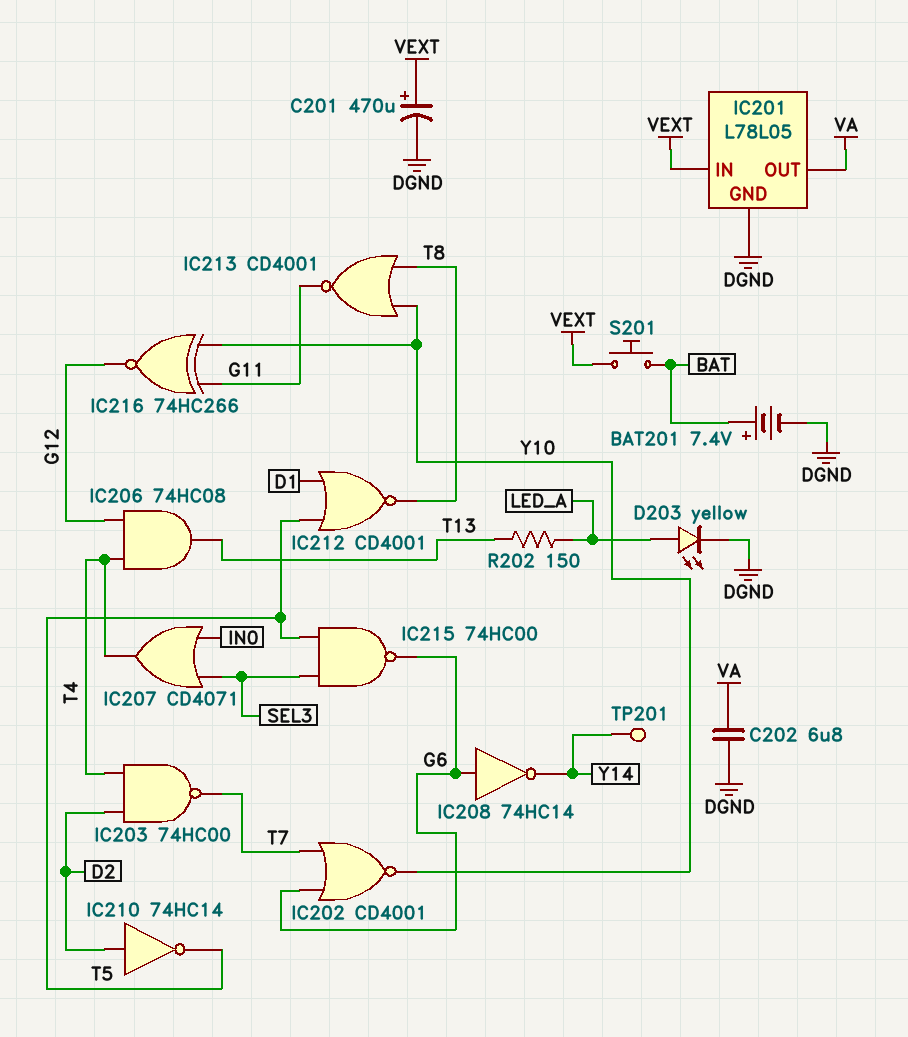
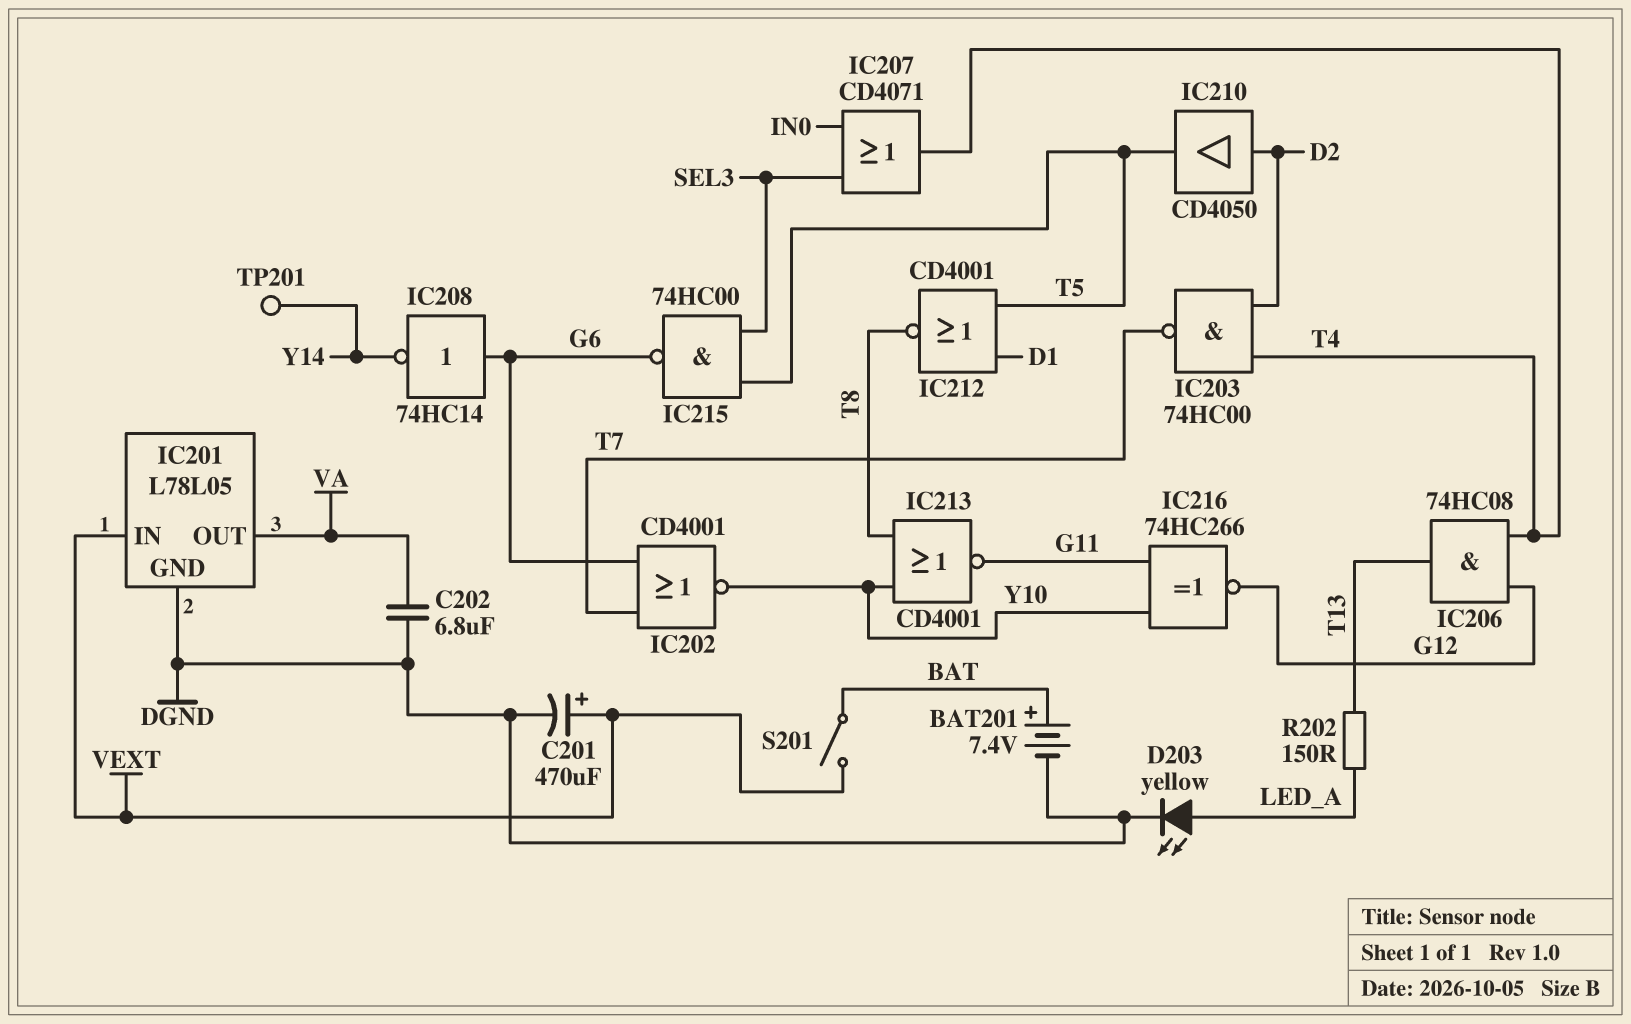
IC210: NOT 74HC14 (in D2, out T5) -> buffer CD4050 (in D2, out T5)
S201: button (BAT, VEXT) -> switch (BAT, VEXT)

